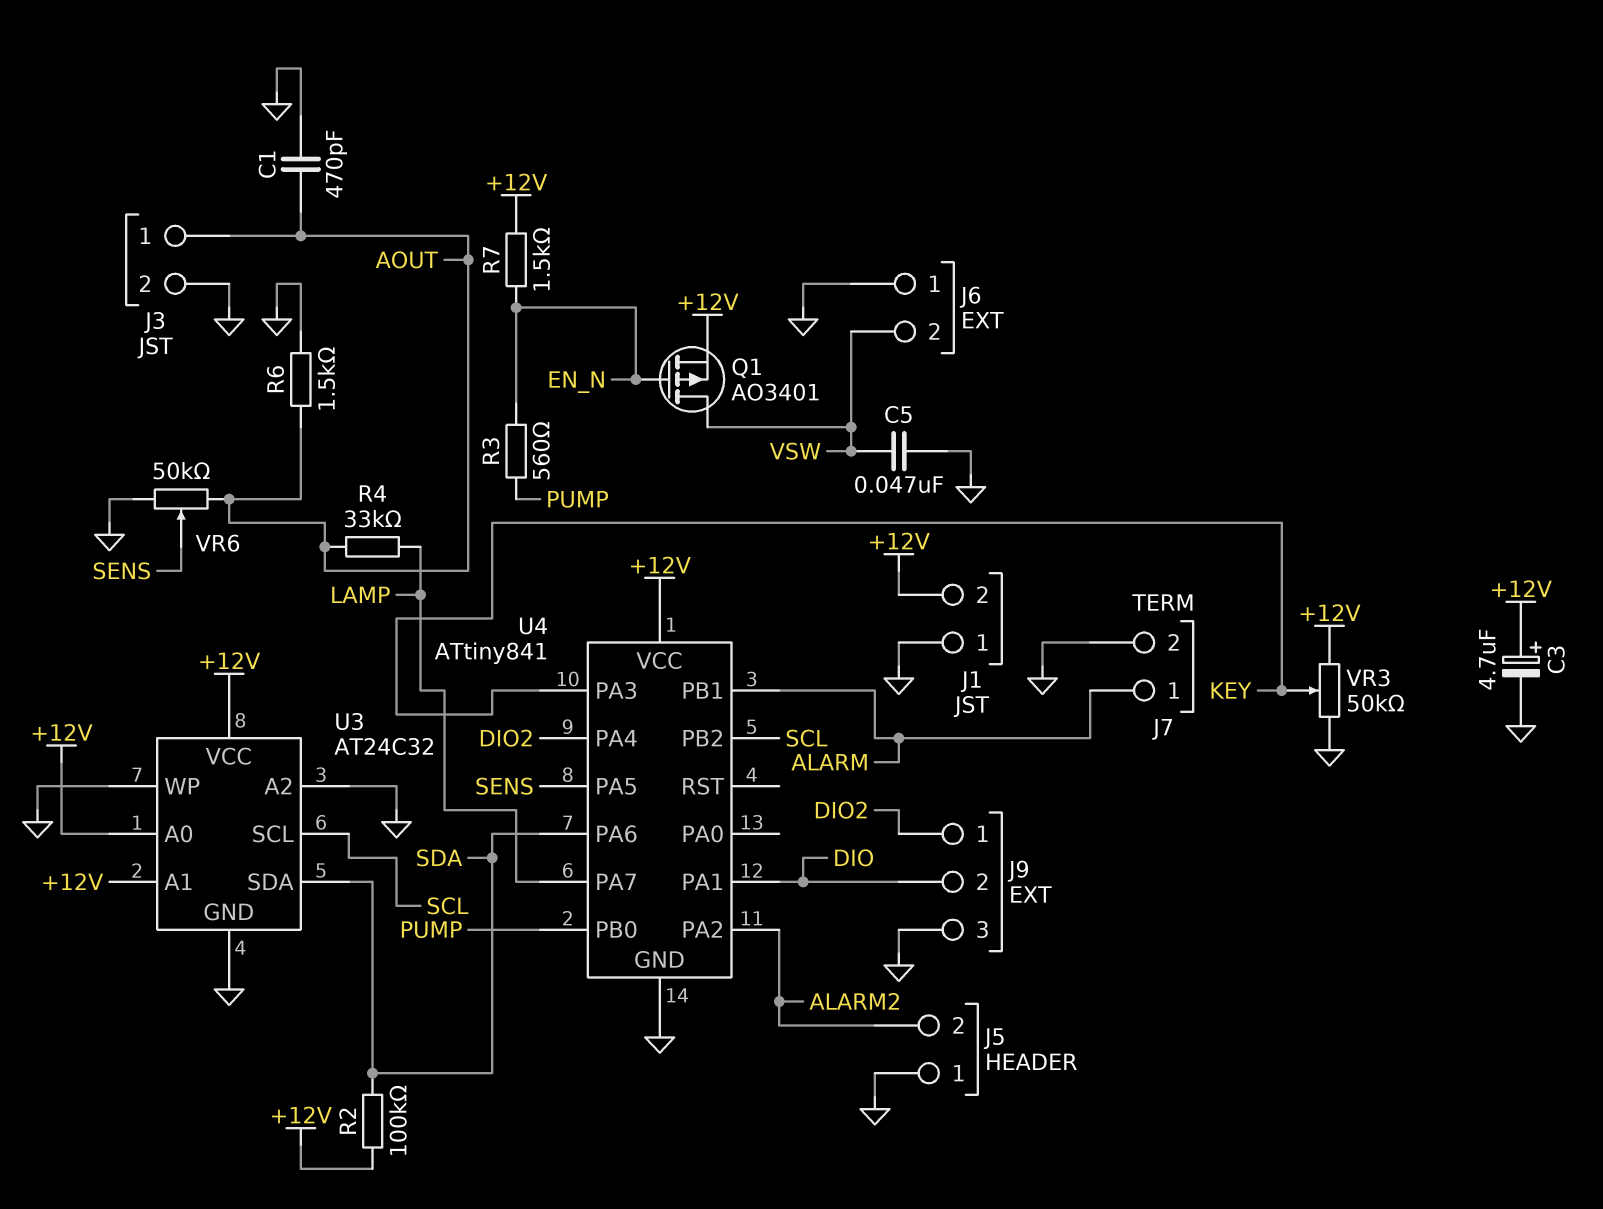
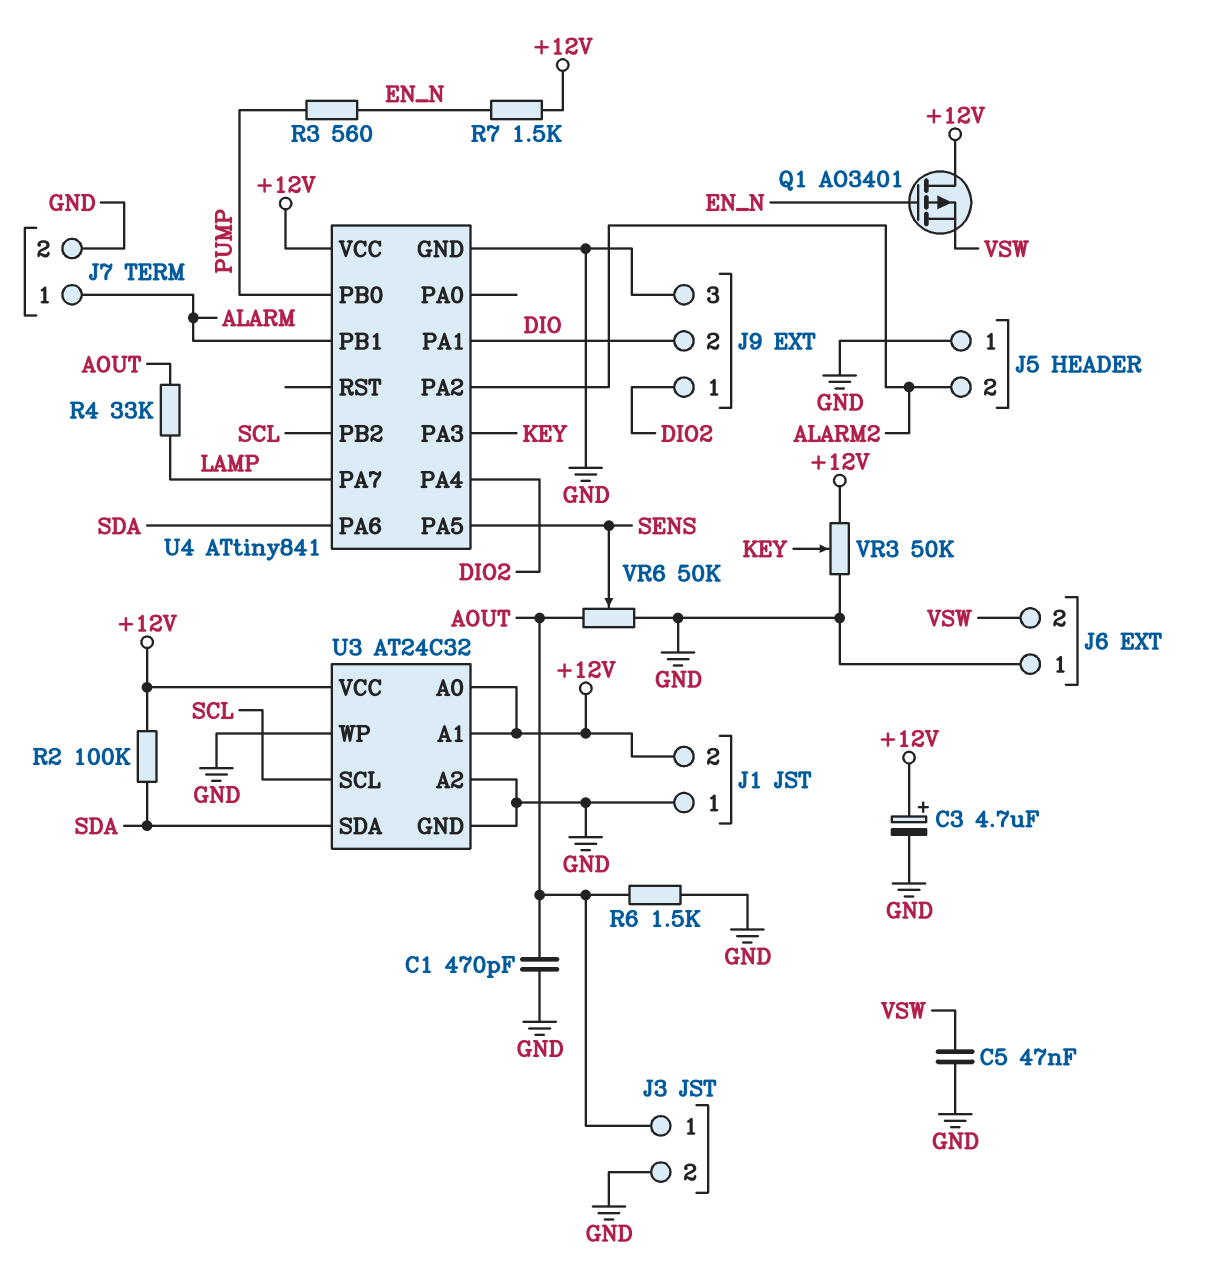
Q1: PMOS AO3401 (G EN_N, D VSW, S +12V) -> PMOS AO3401 (G EN_N, D +12V, S VSW)

